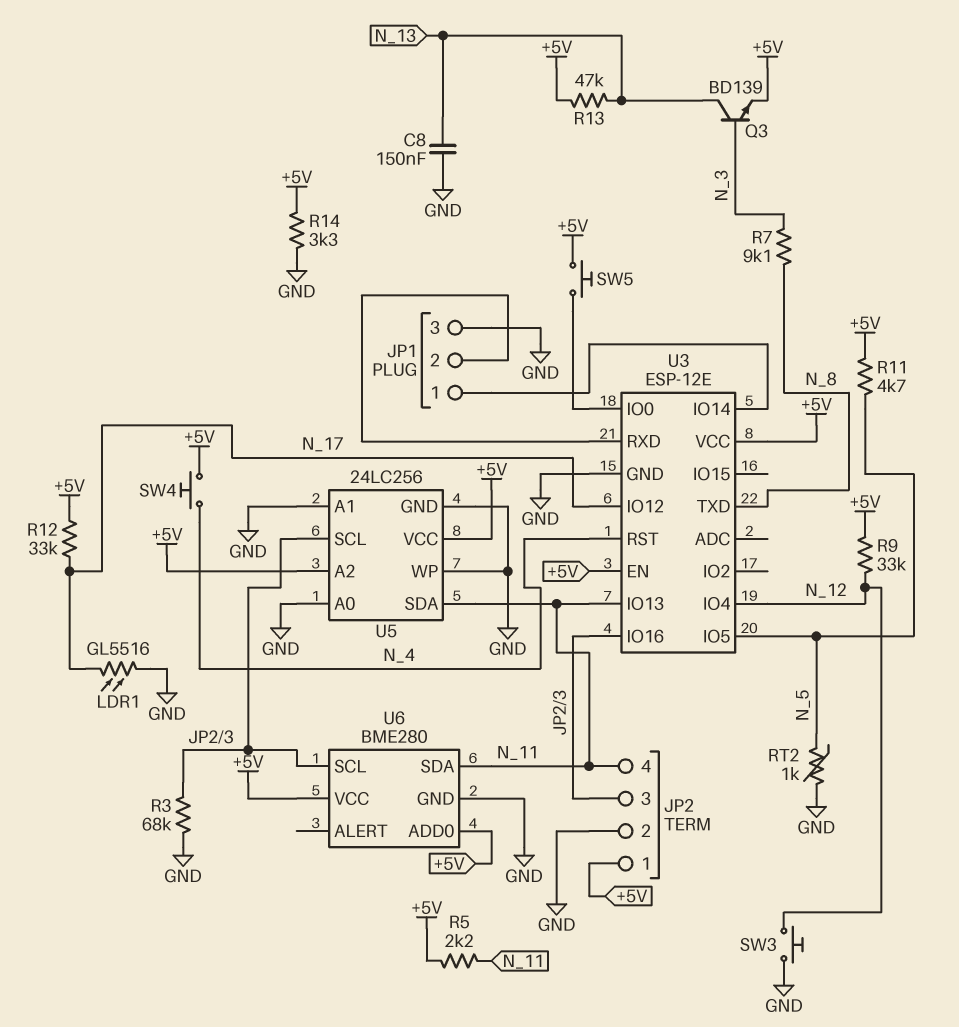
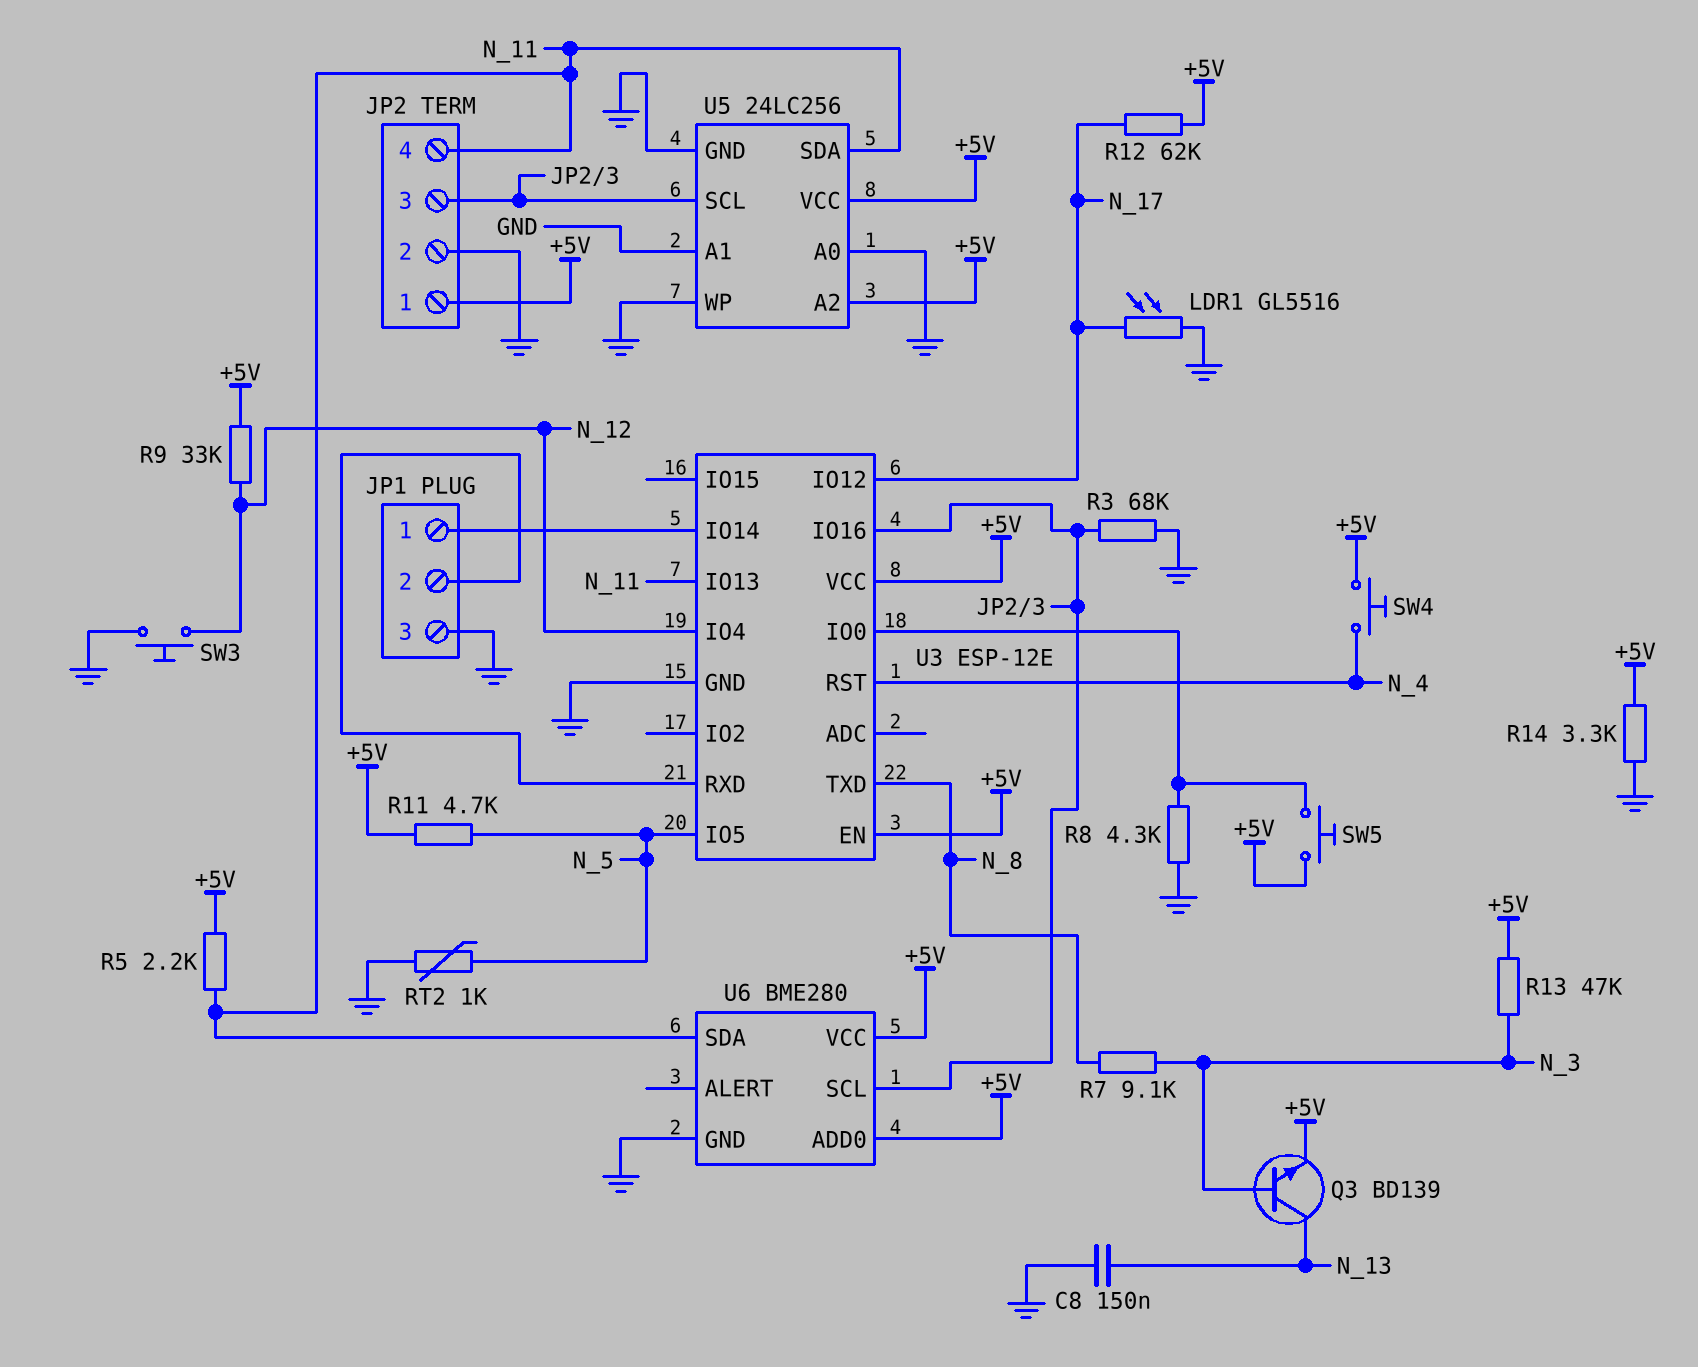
R8: none -> 4.3k (GND, U3/IO0)
R12: 33k (+5V, N_17) -> 62k (+5V, N_17)
R13: 47k (+5V, N_13) -> 47k (+5V, N_3)

